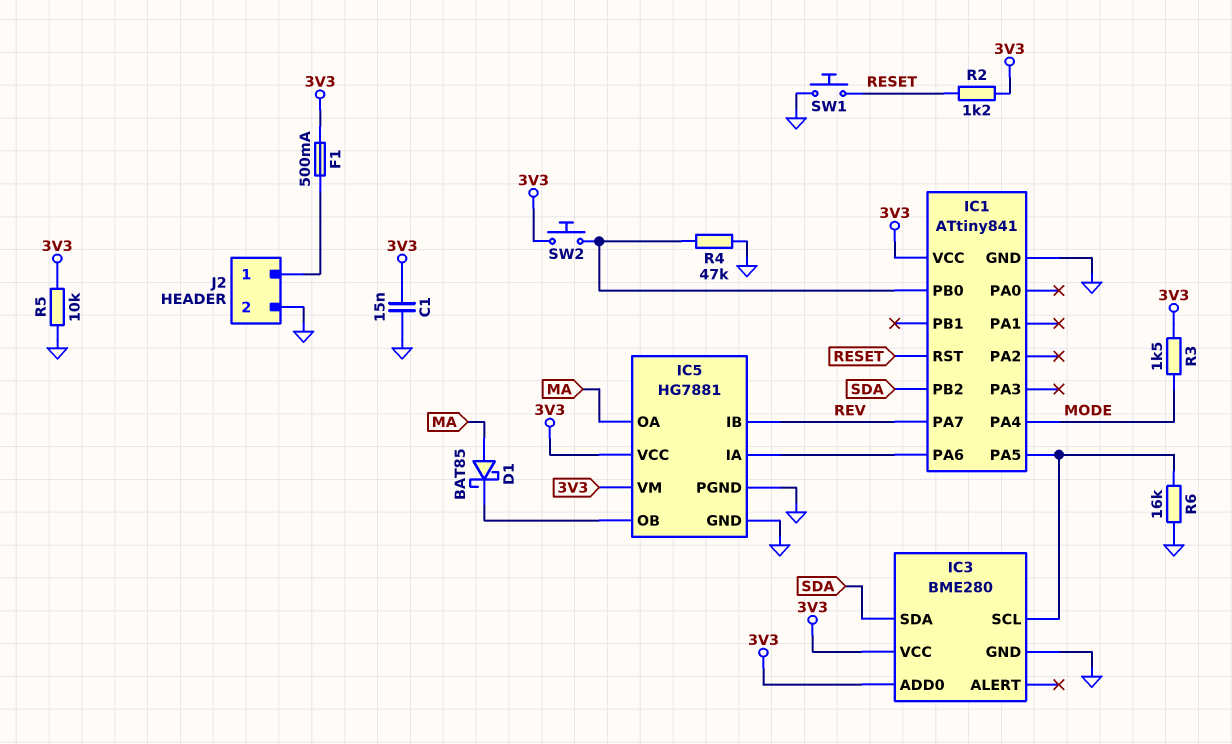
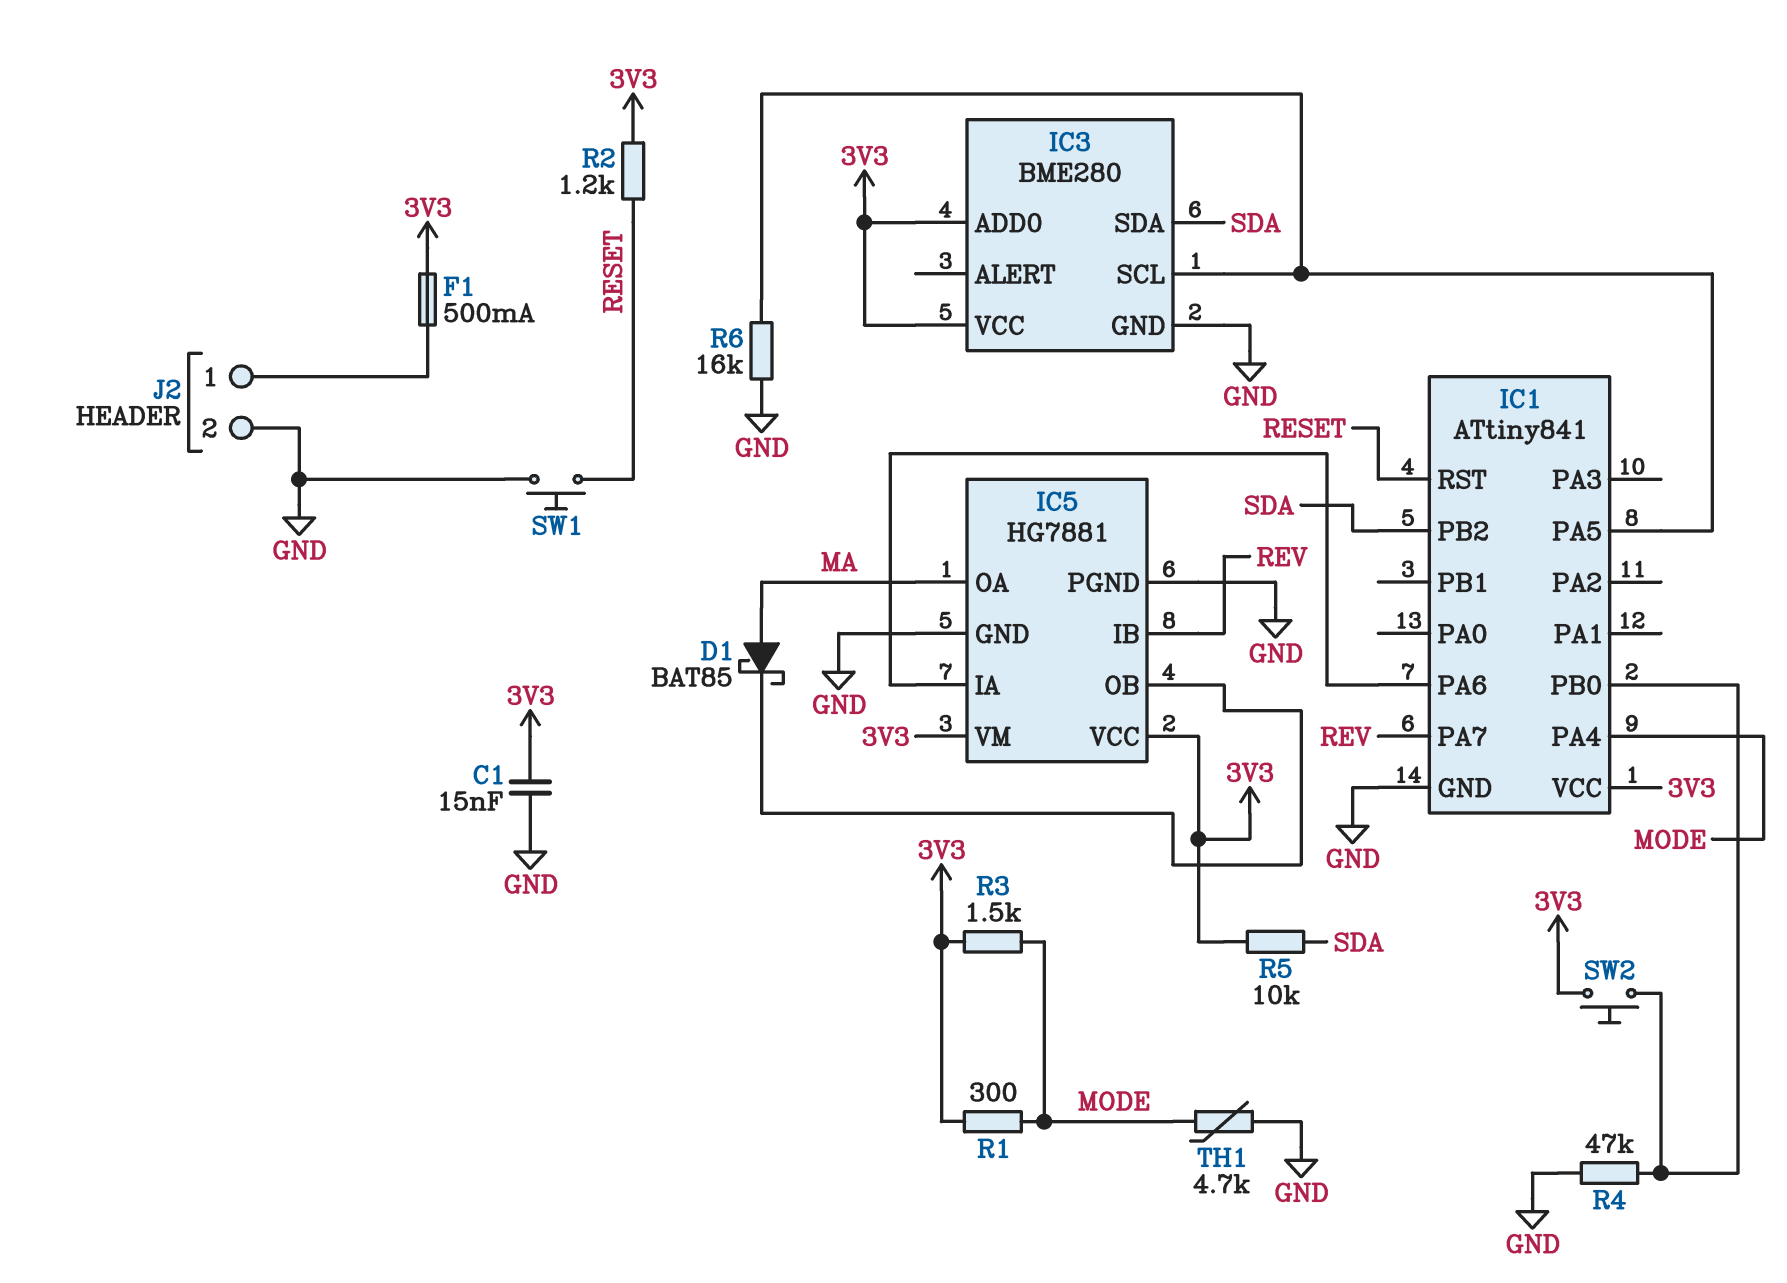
R1: none -> 300 (3V3, MODE)
R5: 10k (3V3, GND) -> 10k (3V3, SDA)
TH1: none -> 4.7k (GND, MODE)

